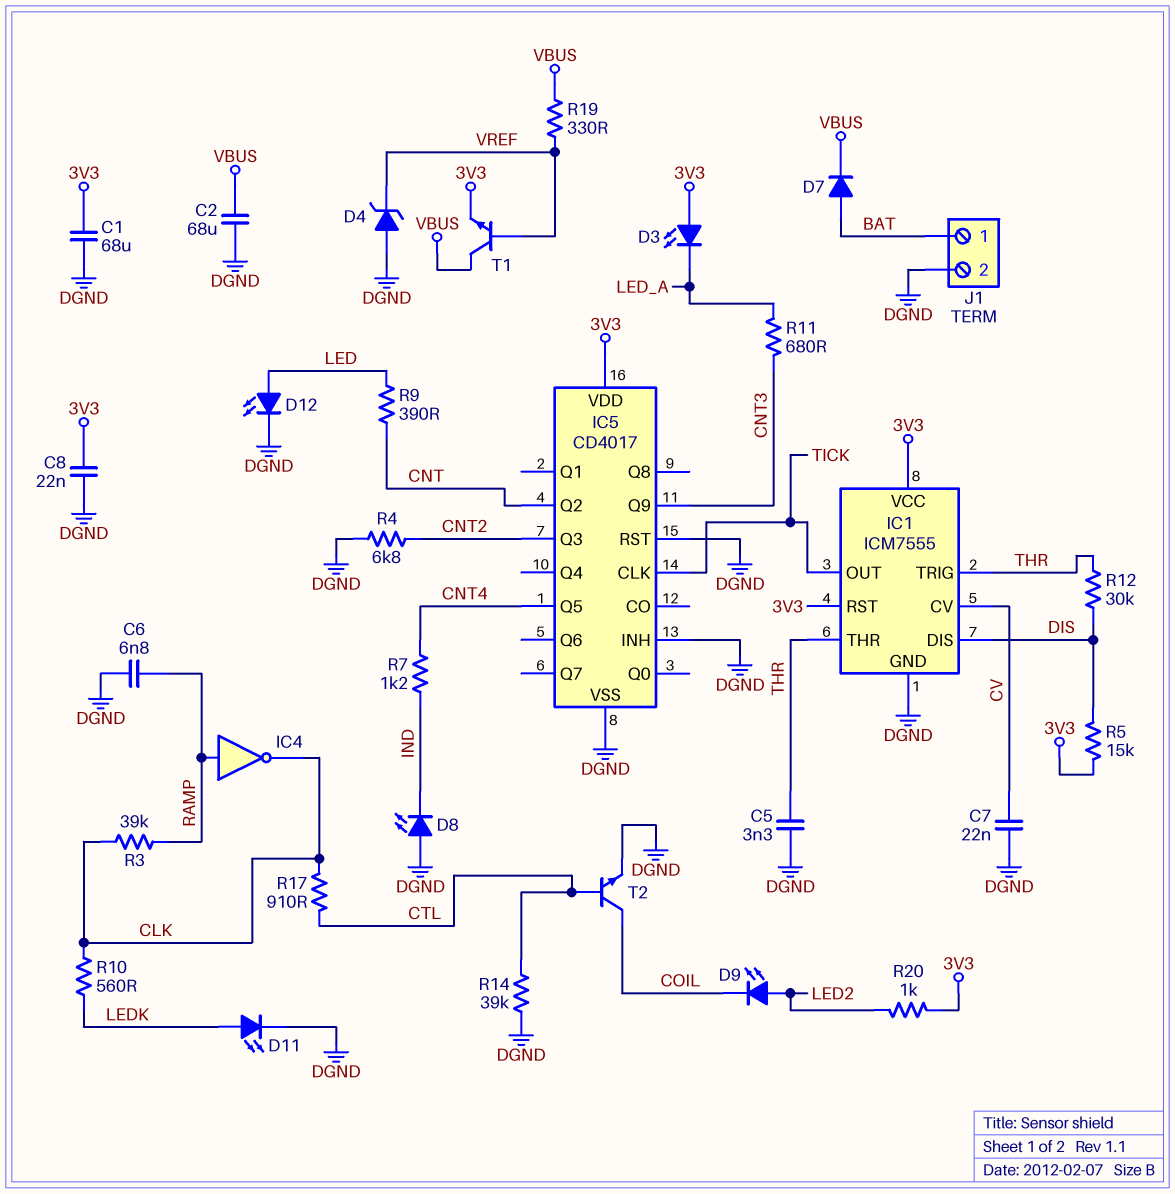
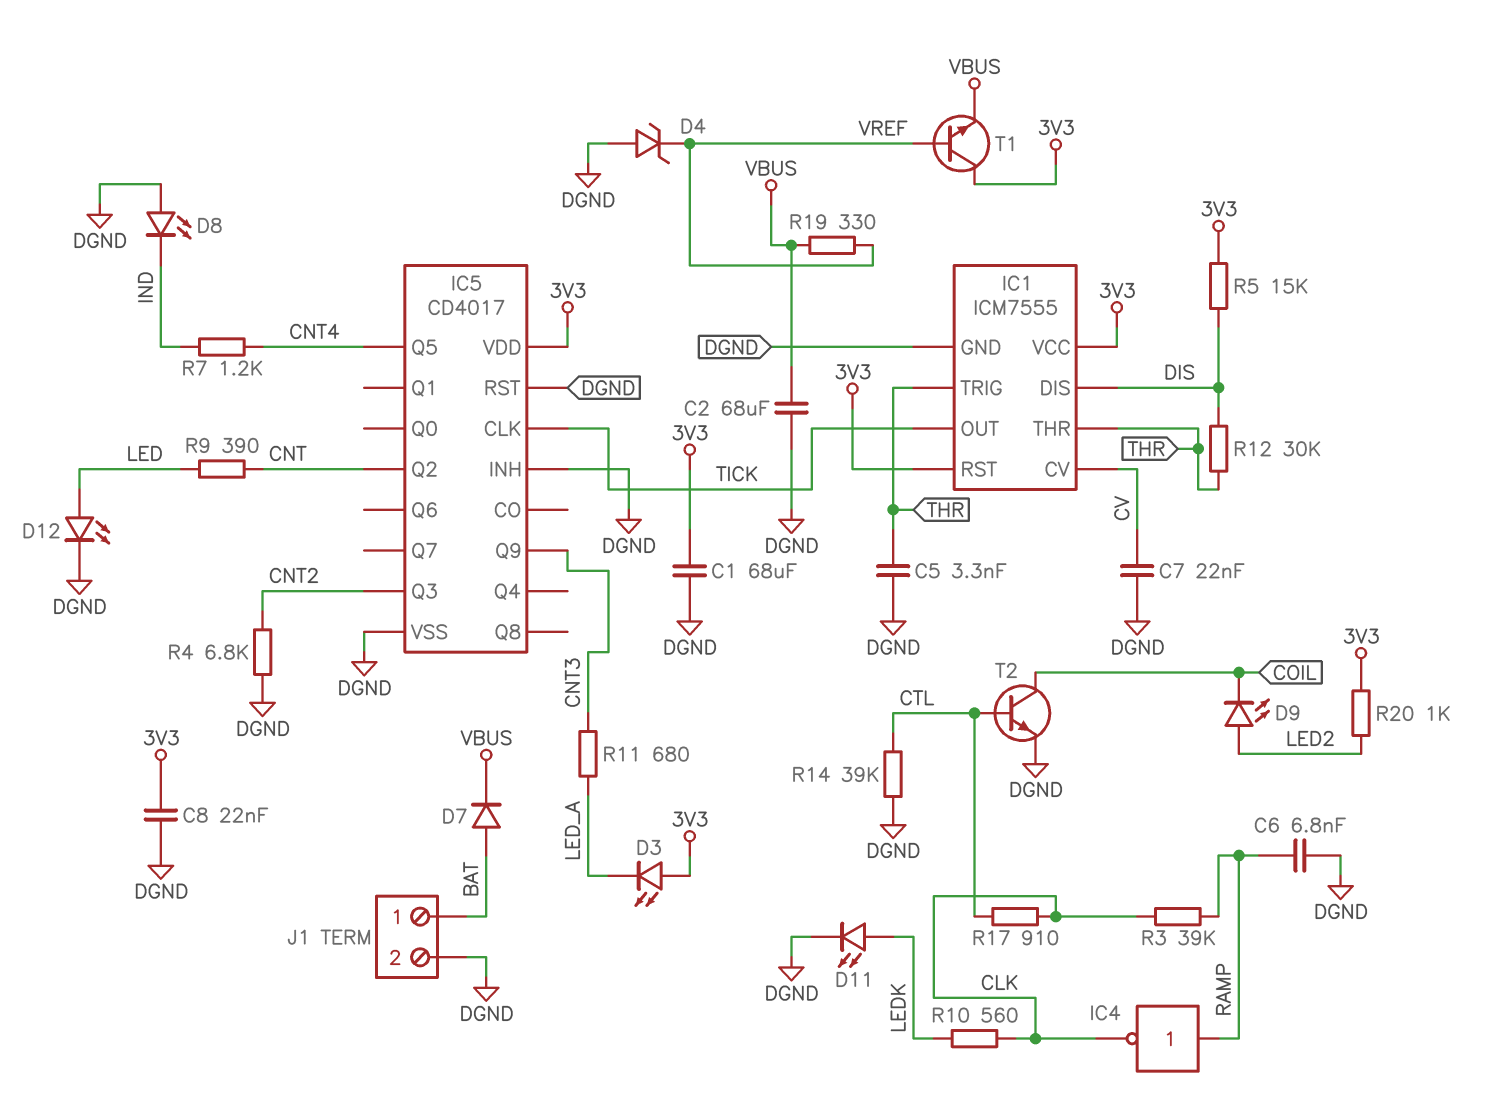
T1: NPN (B VREF, C VBUS, E 3V3) -> NPN (B VREF, C 3V3, E VBUS)

